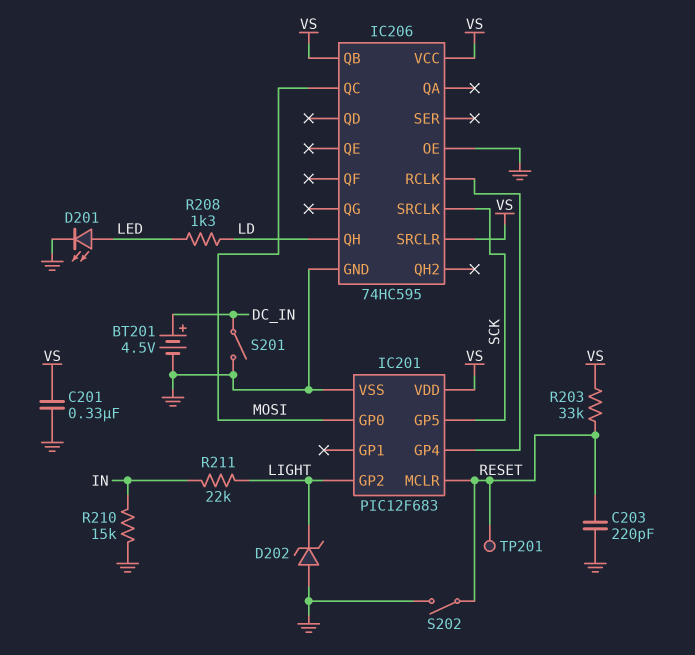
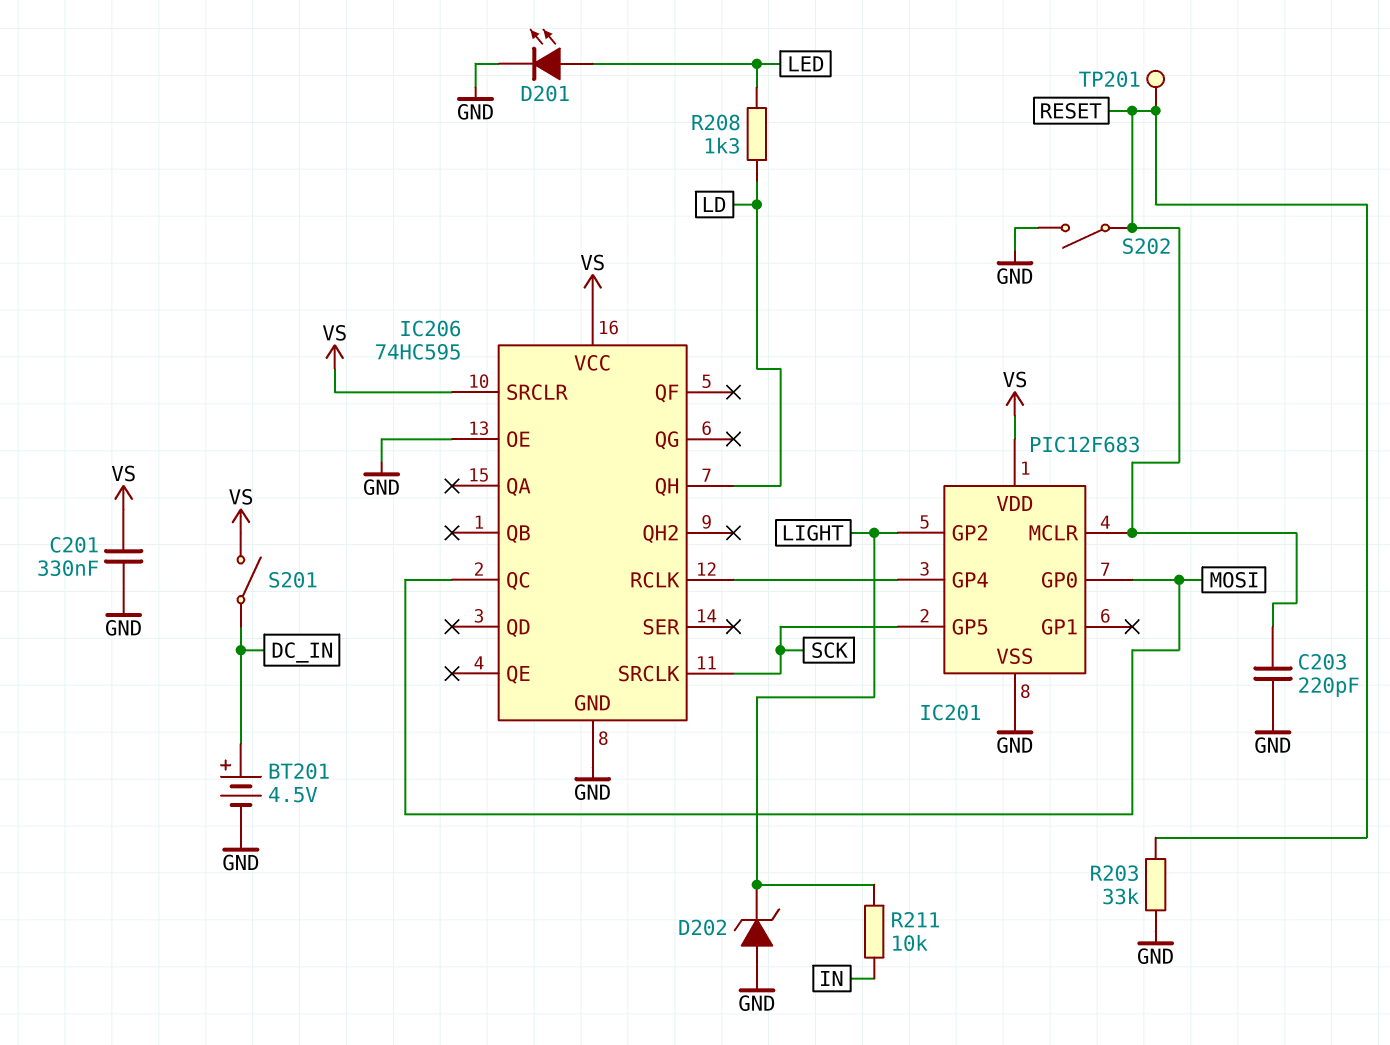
IC206 pin QB: VS -> none
R203: 33k (RESET, VS) -> 33k (GND, RESET)
R210: 15k (GND, IN) -> none
R211: 22k (IN, LIGHT) -> 10k (IN, LIGHT)
S201: switch (DC_IN, GND) -> switch (DC_IN, VS)

